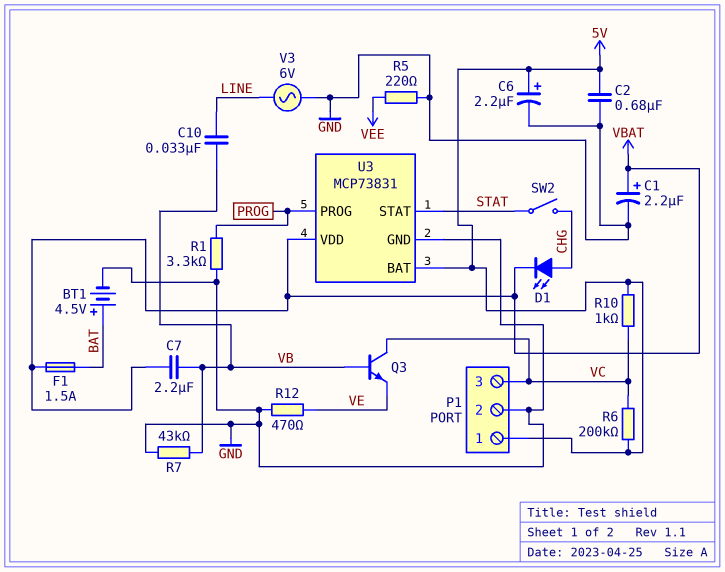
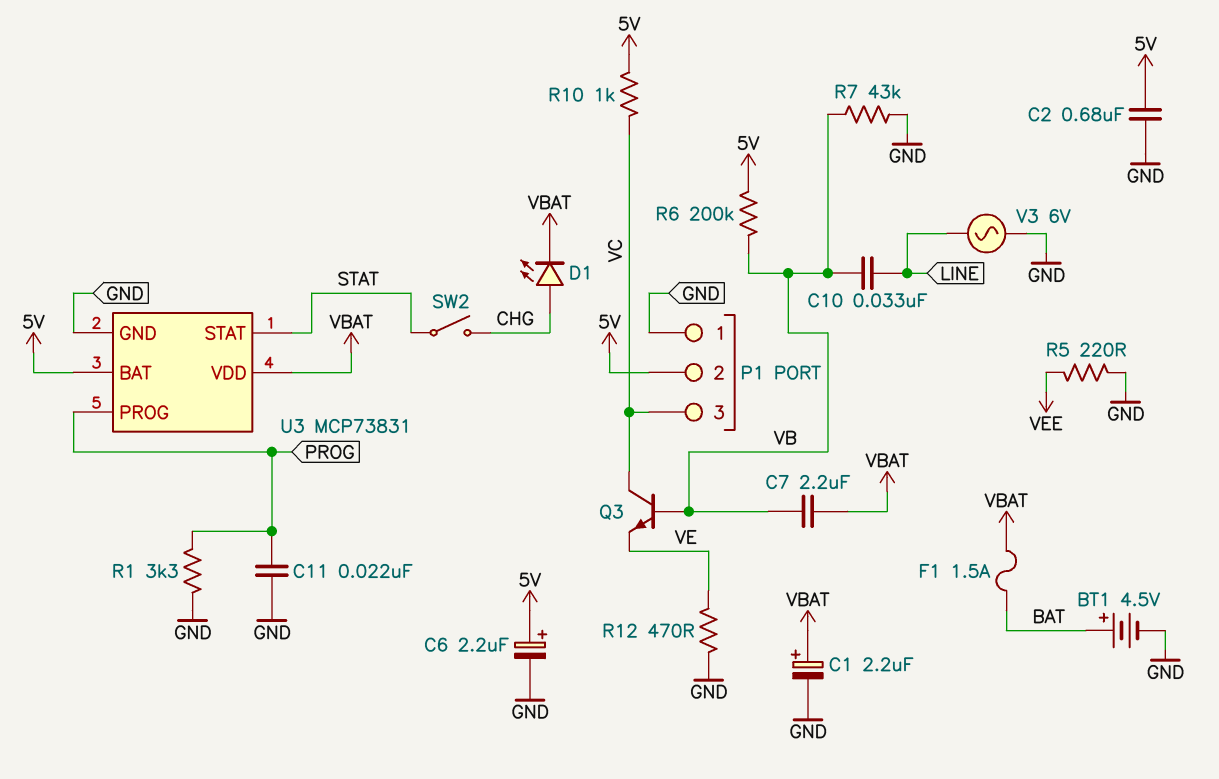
C11: none -> 22nF (GND, PROG)
P1 pin 1: 5V -> GND
P1 pin 2: GND -> 5V
R6: 200k (5V, VC) -> 200k (5V, VB)

